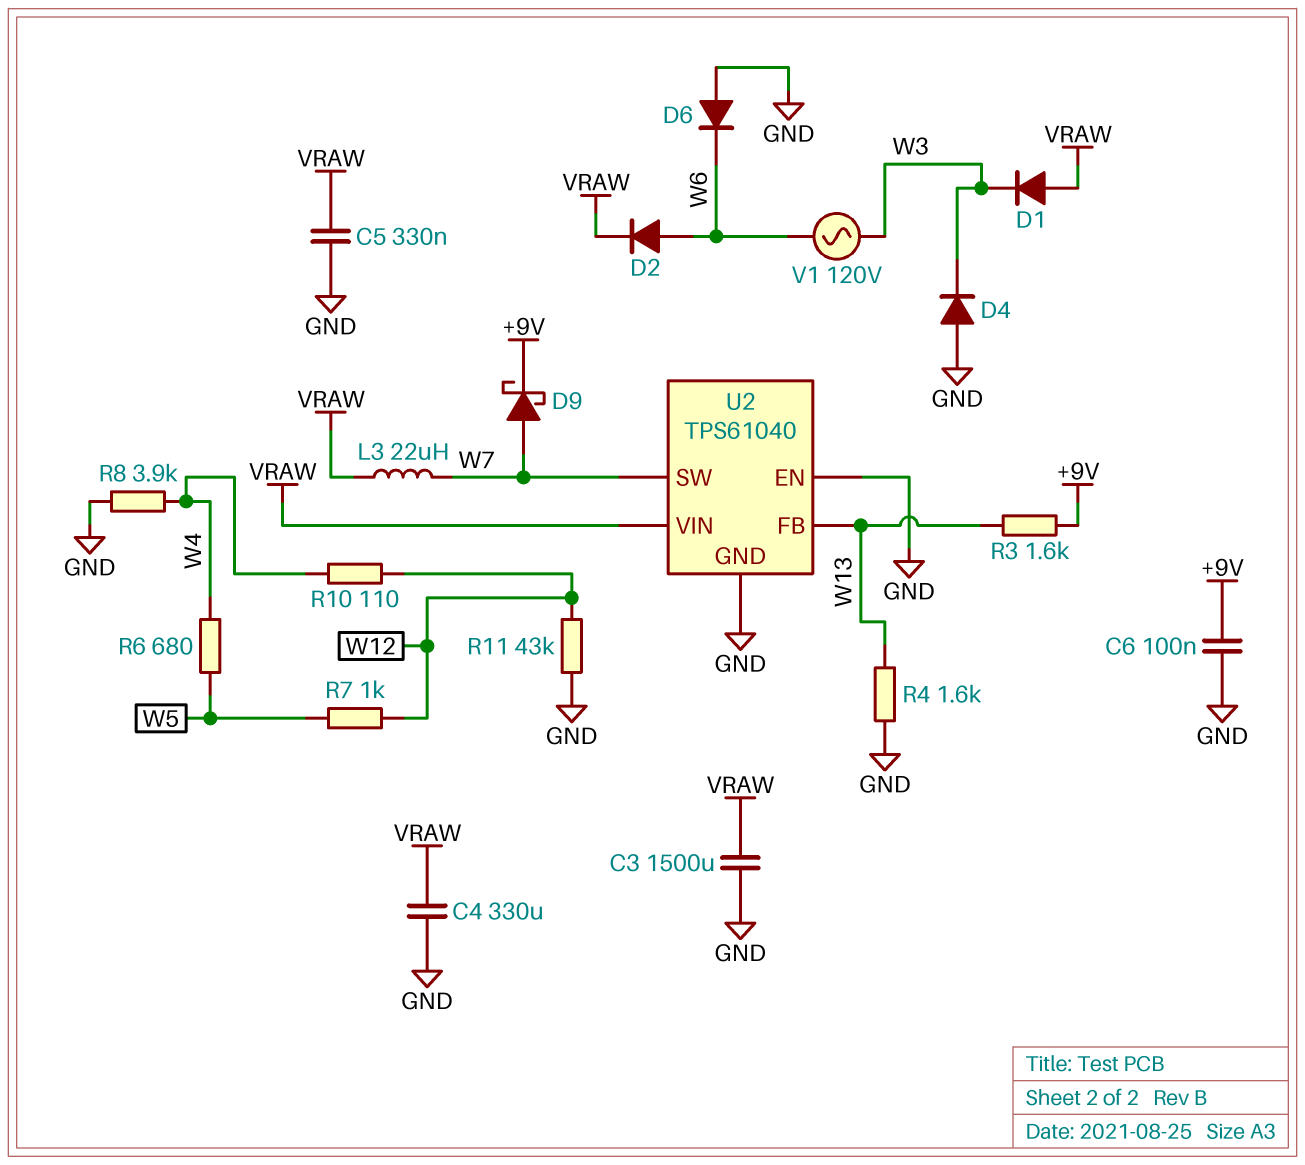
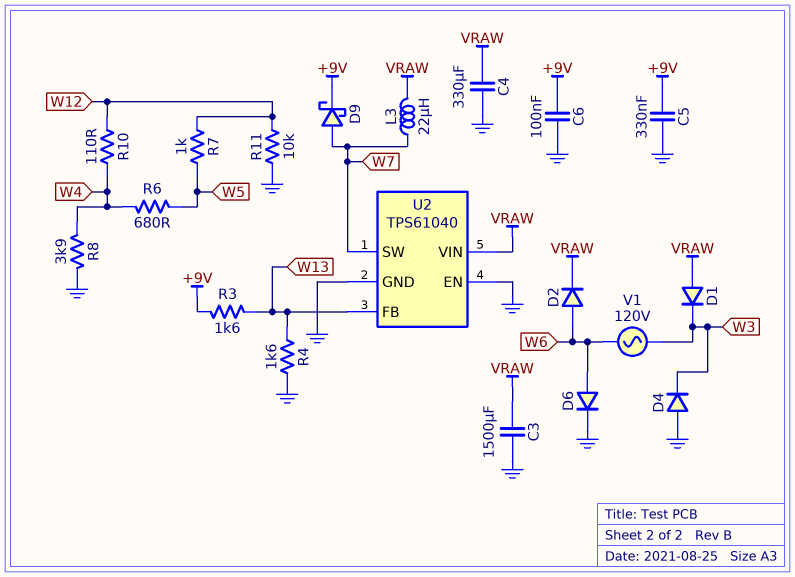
C5: 330nF (GND, VRAW) -> 330nF (+9V, GND)
D6: diode (A GND, K W6) -> diode (A W6, K GND)
R11: 43k (GND, W12) -> 10k (GND, W12)

